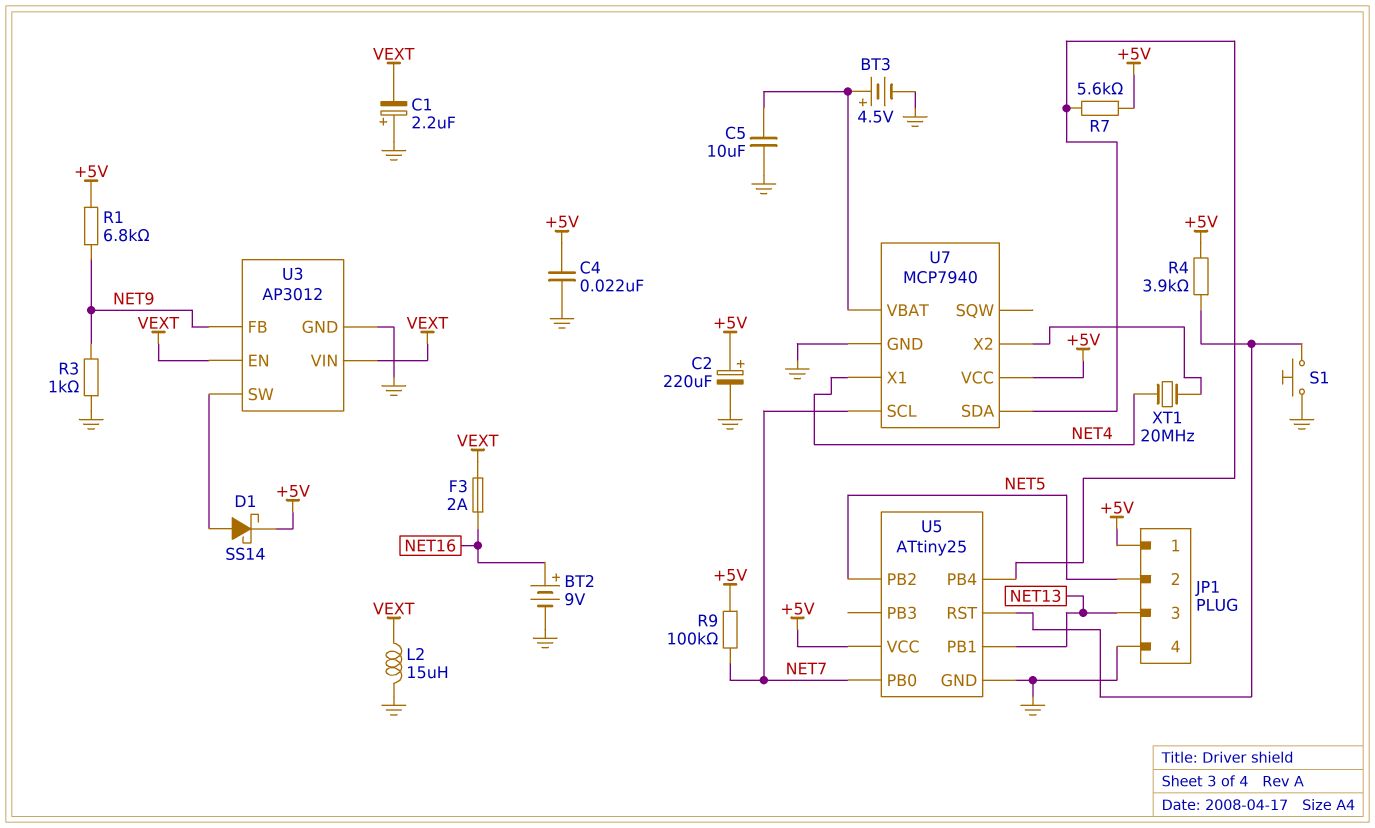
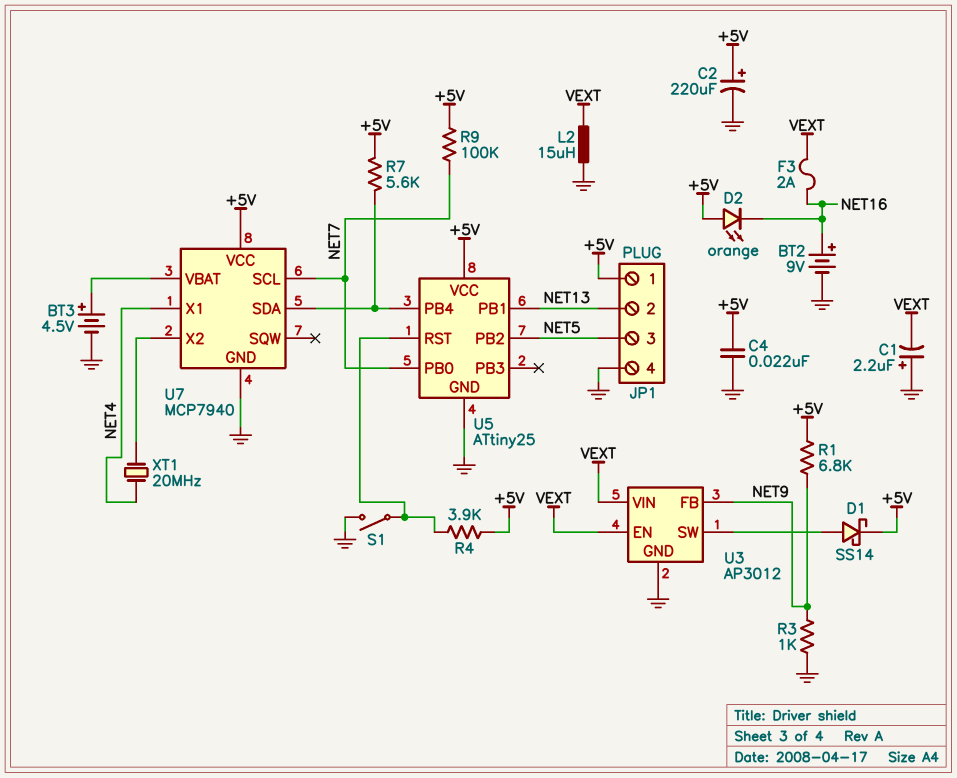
C5: 10uF (GND, U7/VBAT) -> none
D2: none -> LED orange (A +5V, K NET16)
JP1 pin 2: NET5 -> NET13
JP1 pin 3: NET13 -> NET5
S1: button (GND, U5/RST) -> switch (GND, U5/RST)

